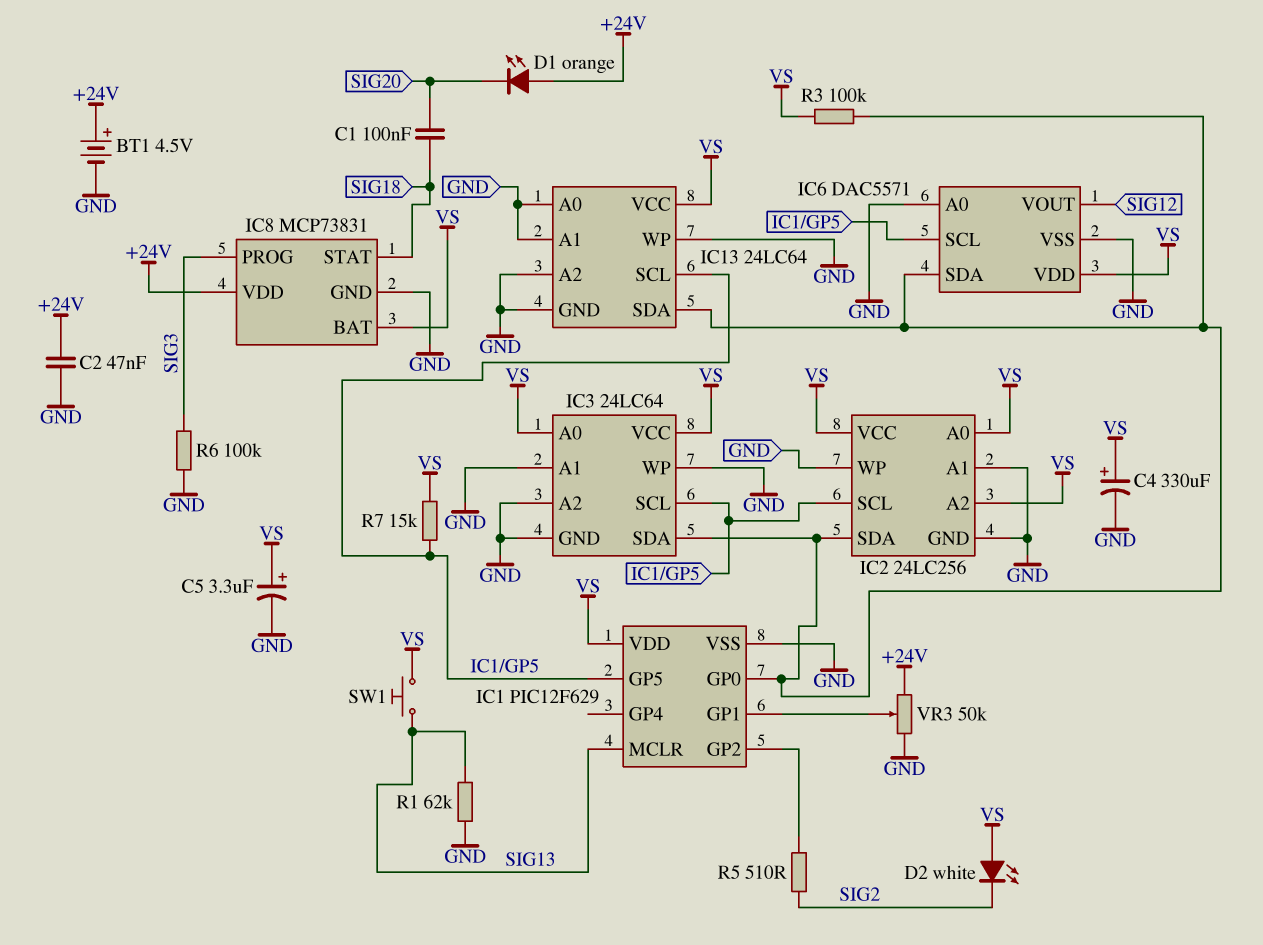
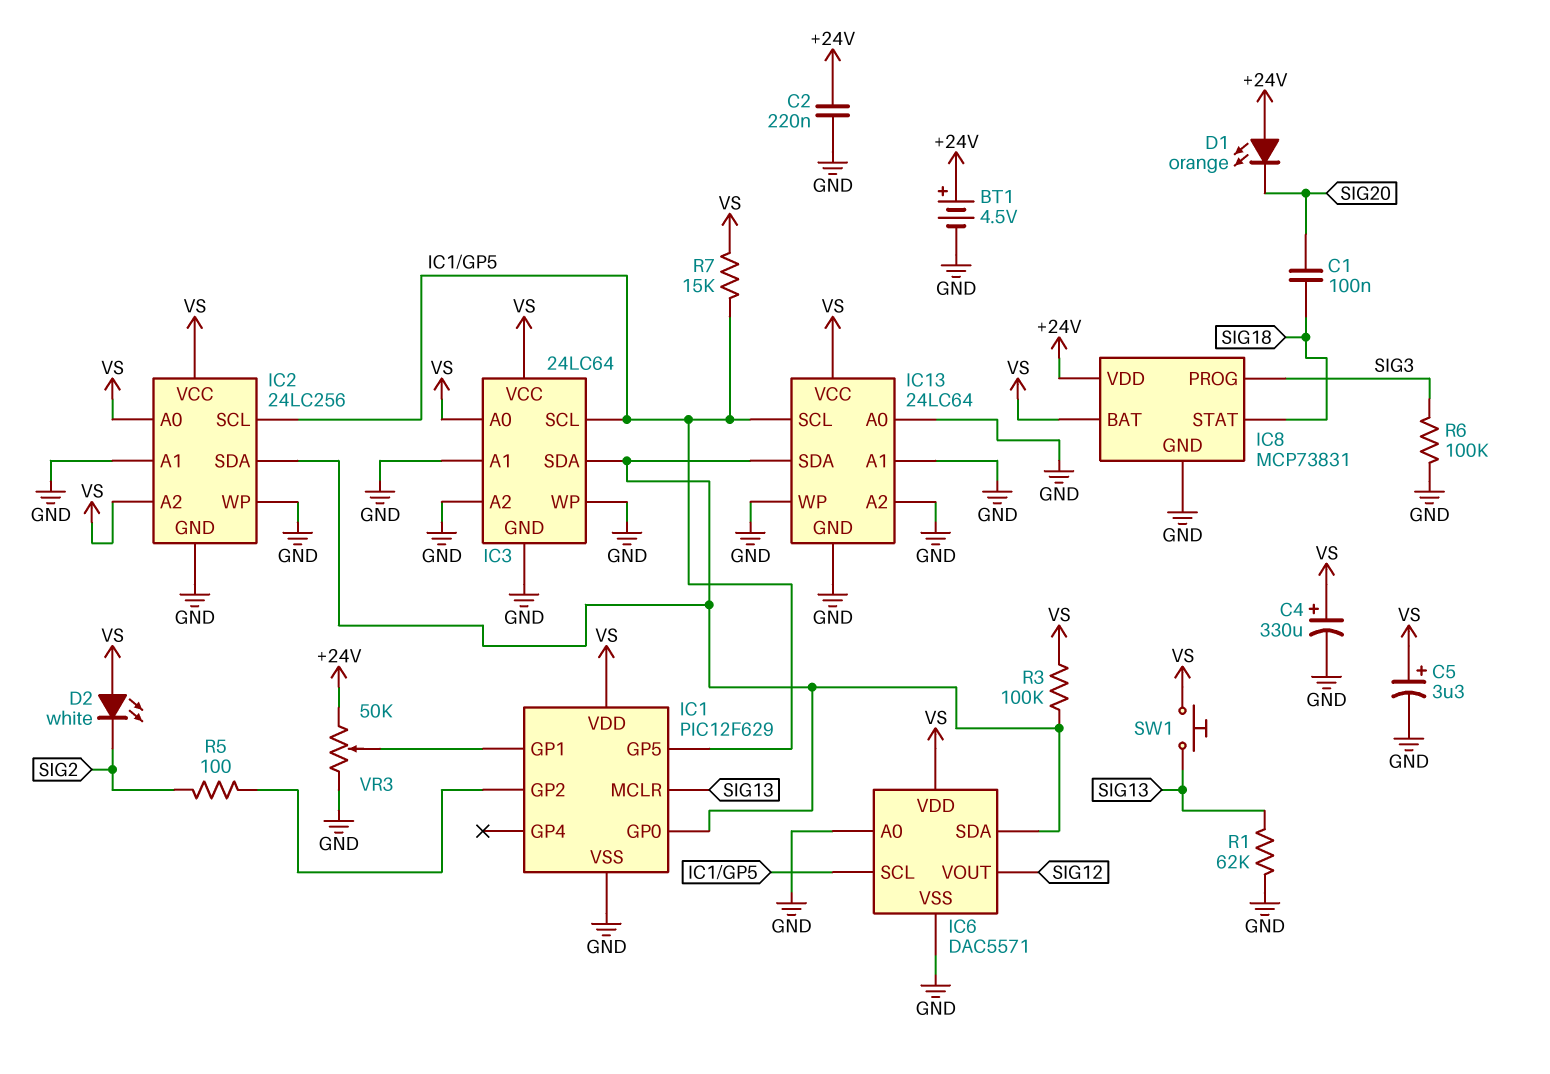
C2: 47nF (+24V, GND) -> 220nF (+24V, GND)
R5: 510 (IC1/GP2, SIG2) -> 100 (IC1/GP2, SIG2)

